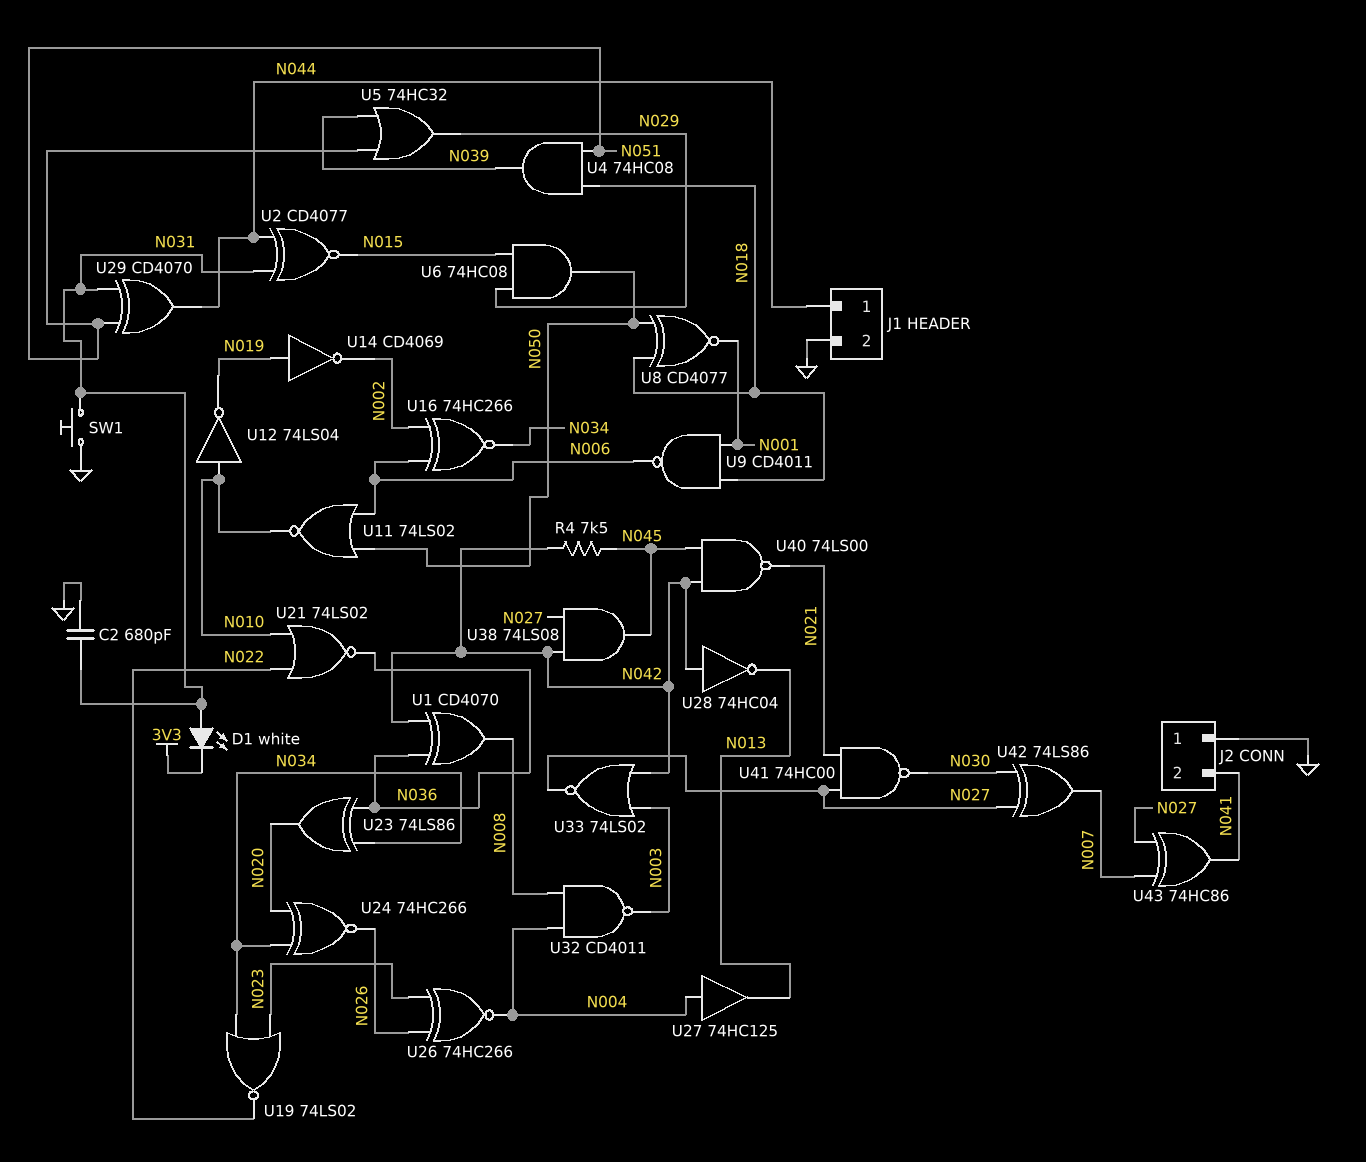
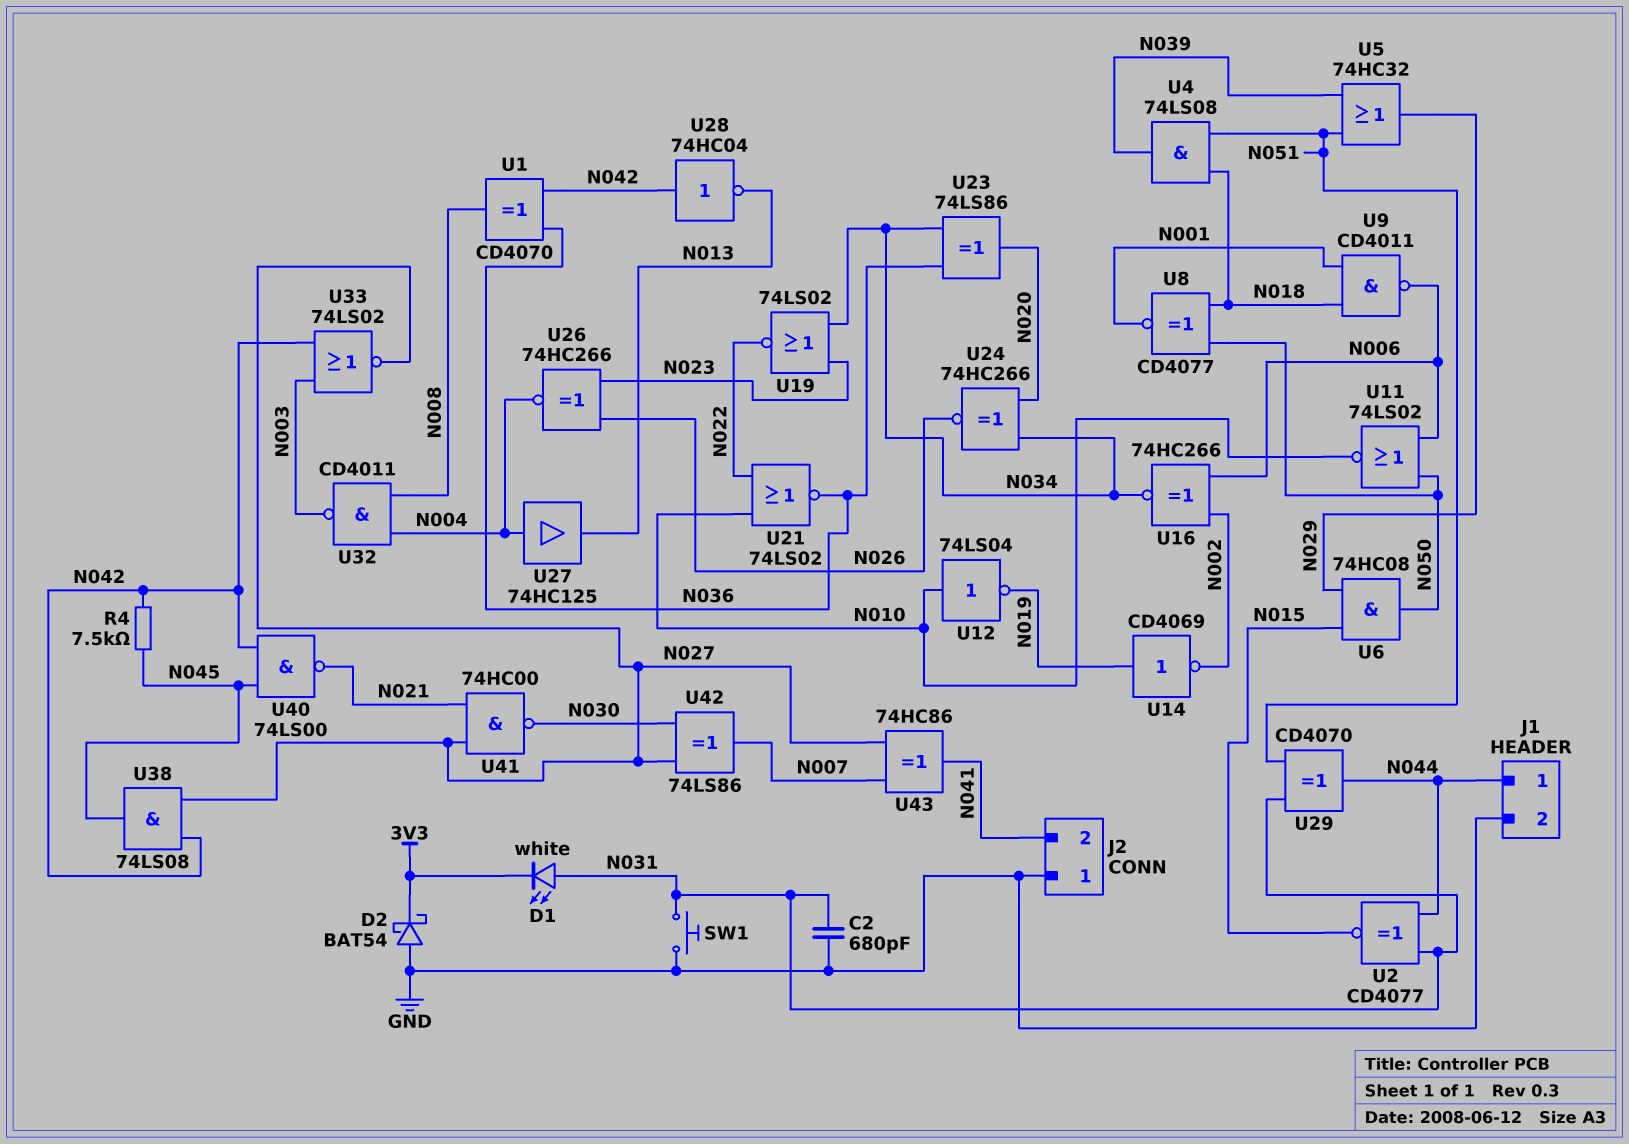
D2: none -> schottky BAT54 (A GND, K 3V3)
U4: AND 74HC08 (in N018, in N051, out N039) -> AND 74LS08 (in N018, in N051, out N039)

